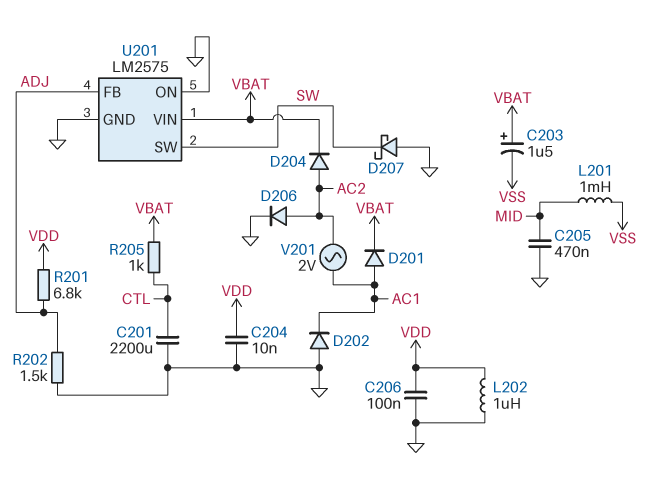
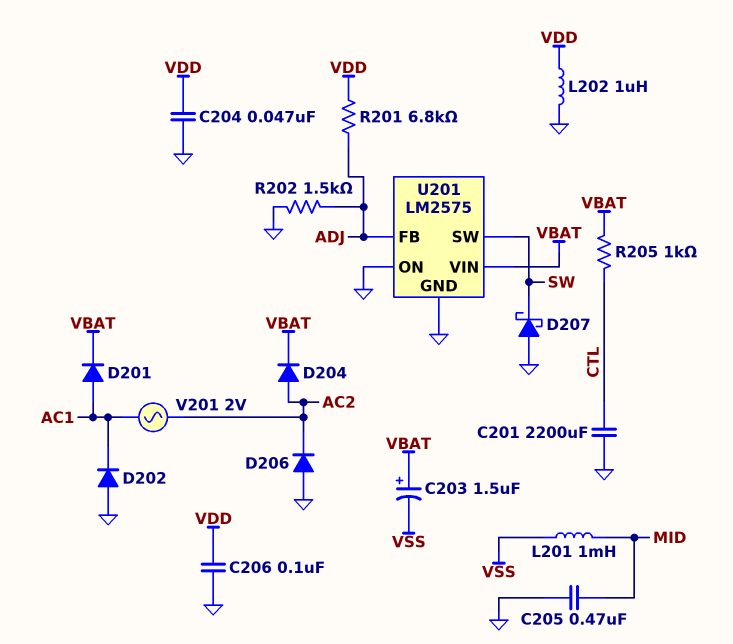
C204: 10nF (GND, VDD) -> 47nF (GND, VDD)
D206: diode (A AC2, K GND) -> diode (A GND, K AC2)

